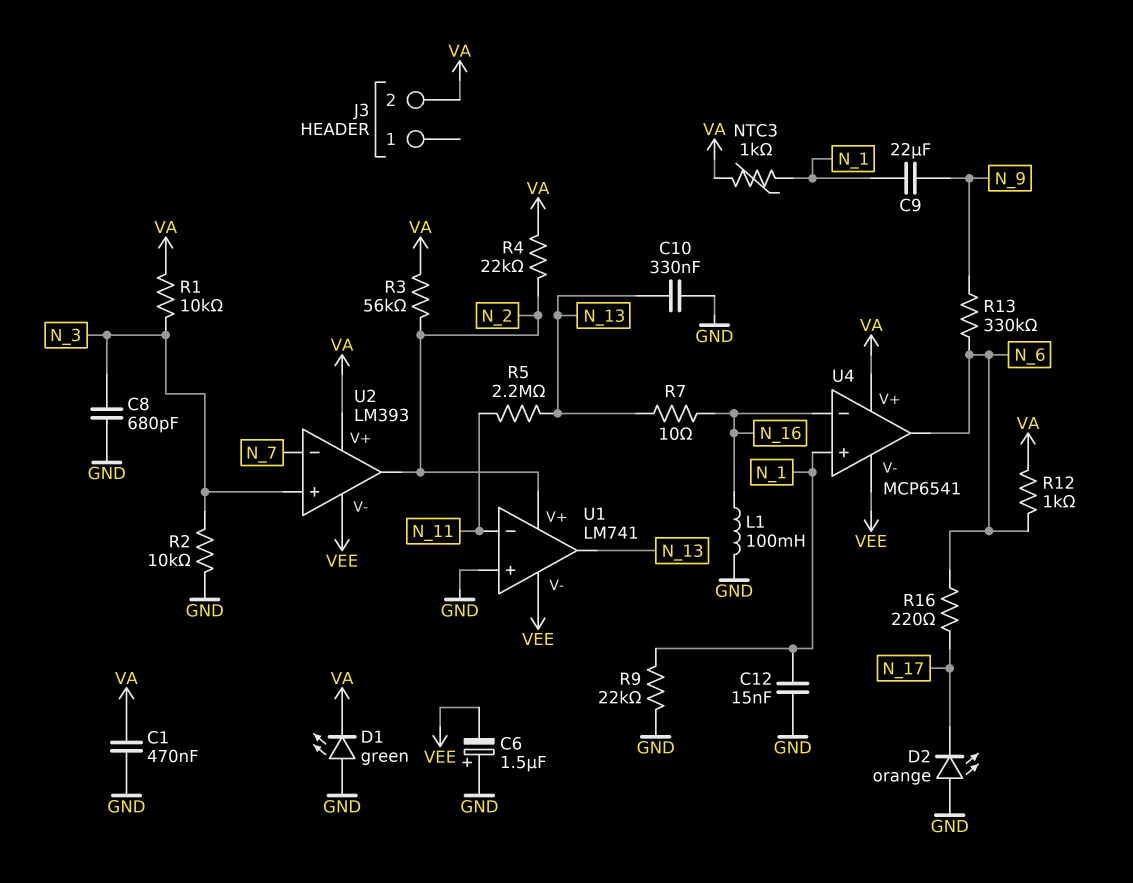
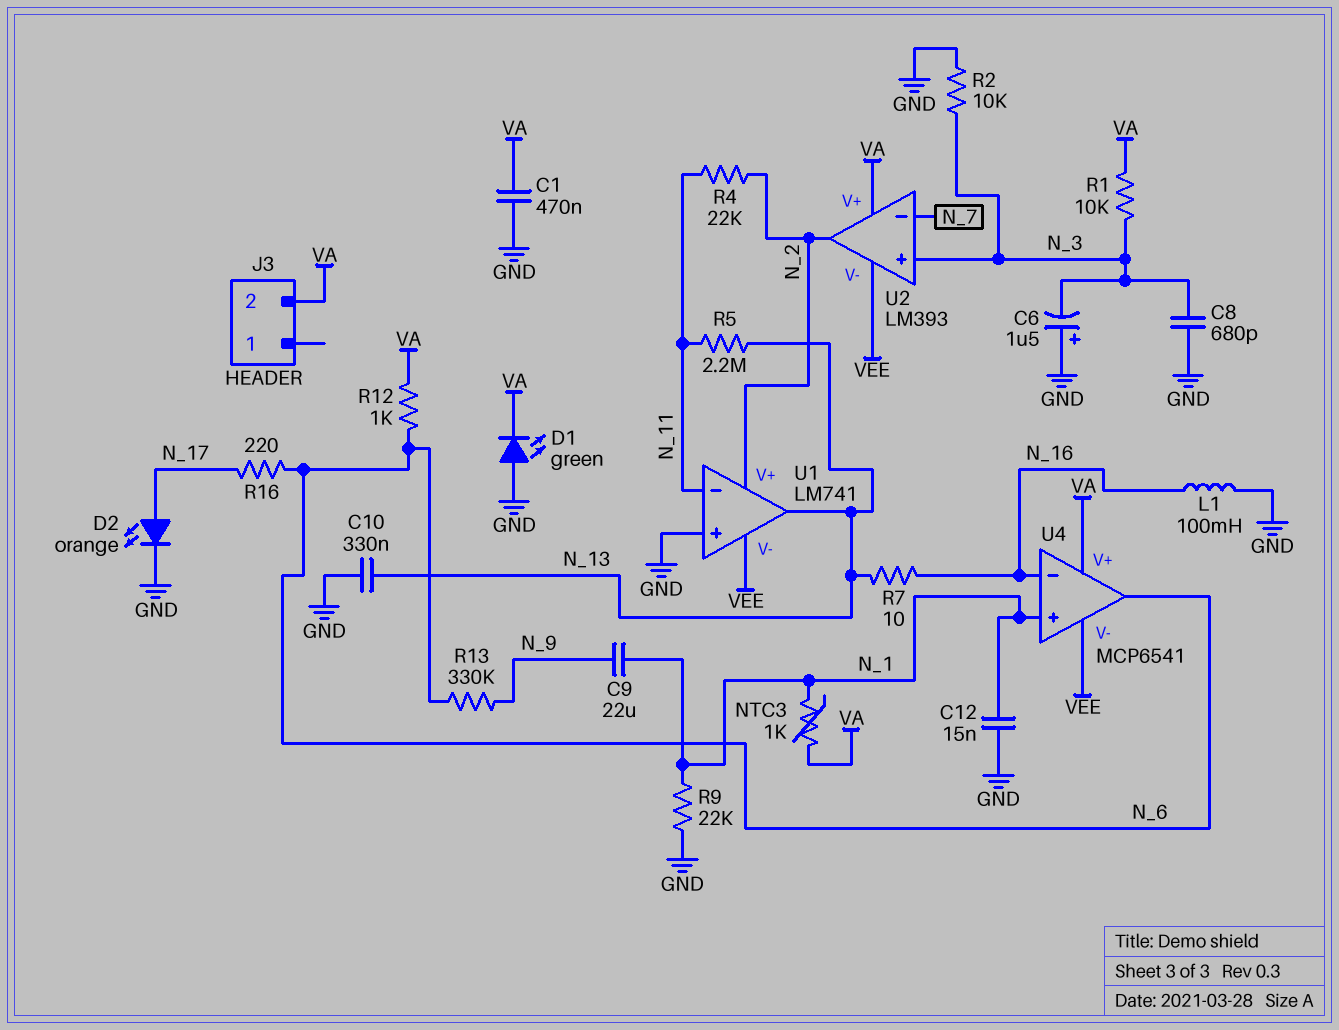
C6: 1.5uF (plus GND, minus VEE) -> 1.5uF (plus GND, minus N_3)
D2: LED orange (A GND, K N_17) -> LED orange (A N_17, K GND)
R3: 56k (N_2, VA) -> none
R4: 22k (N_2, VA) -> 22k (N_2, N_11)

